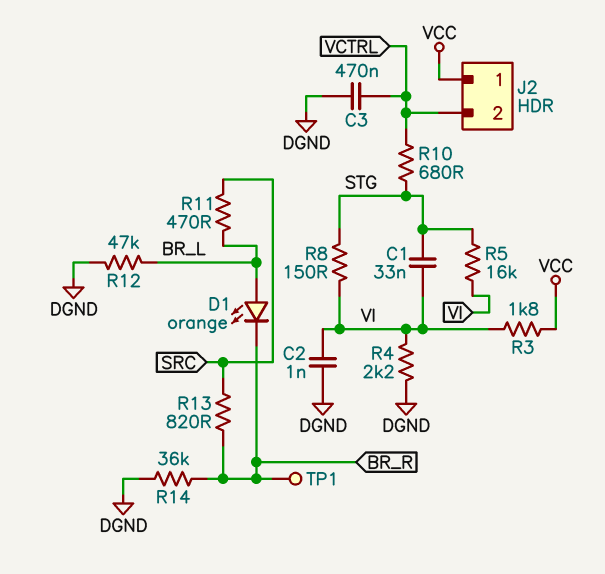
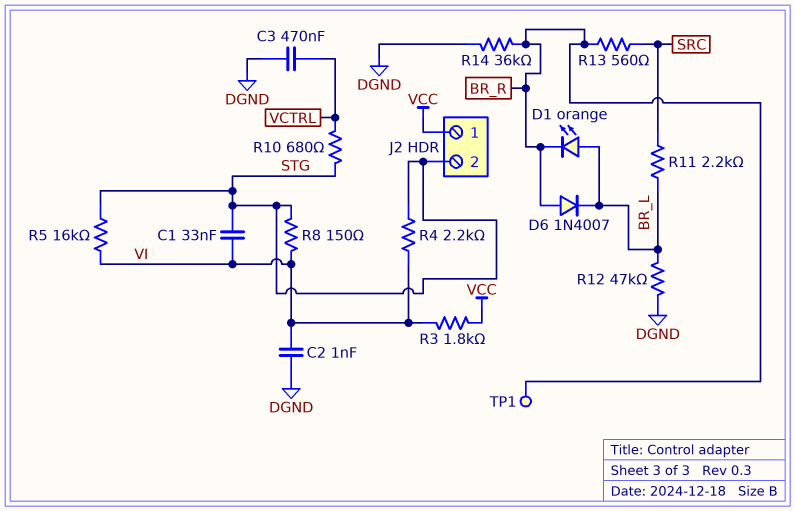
D6: none -> diode 1N4007 (A BR_R, K BR_L)
J2 pin 2: VCTRL -> STG
R4: 2.2k (DGND, VI) -> 2.2k (STG, VI)
R11: 470 (BR_L, SRC) -> 2.2k (BR_L, SRC)
R13: 820 (BR_R, SRC) -> 560 (BR_R, SRC)

